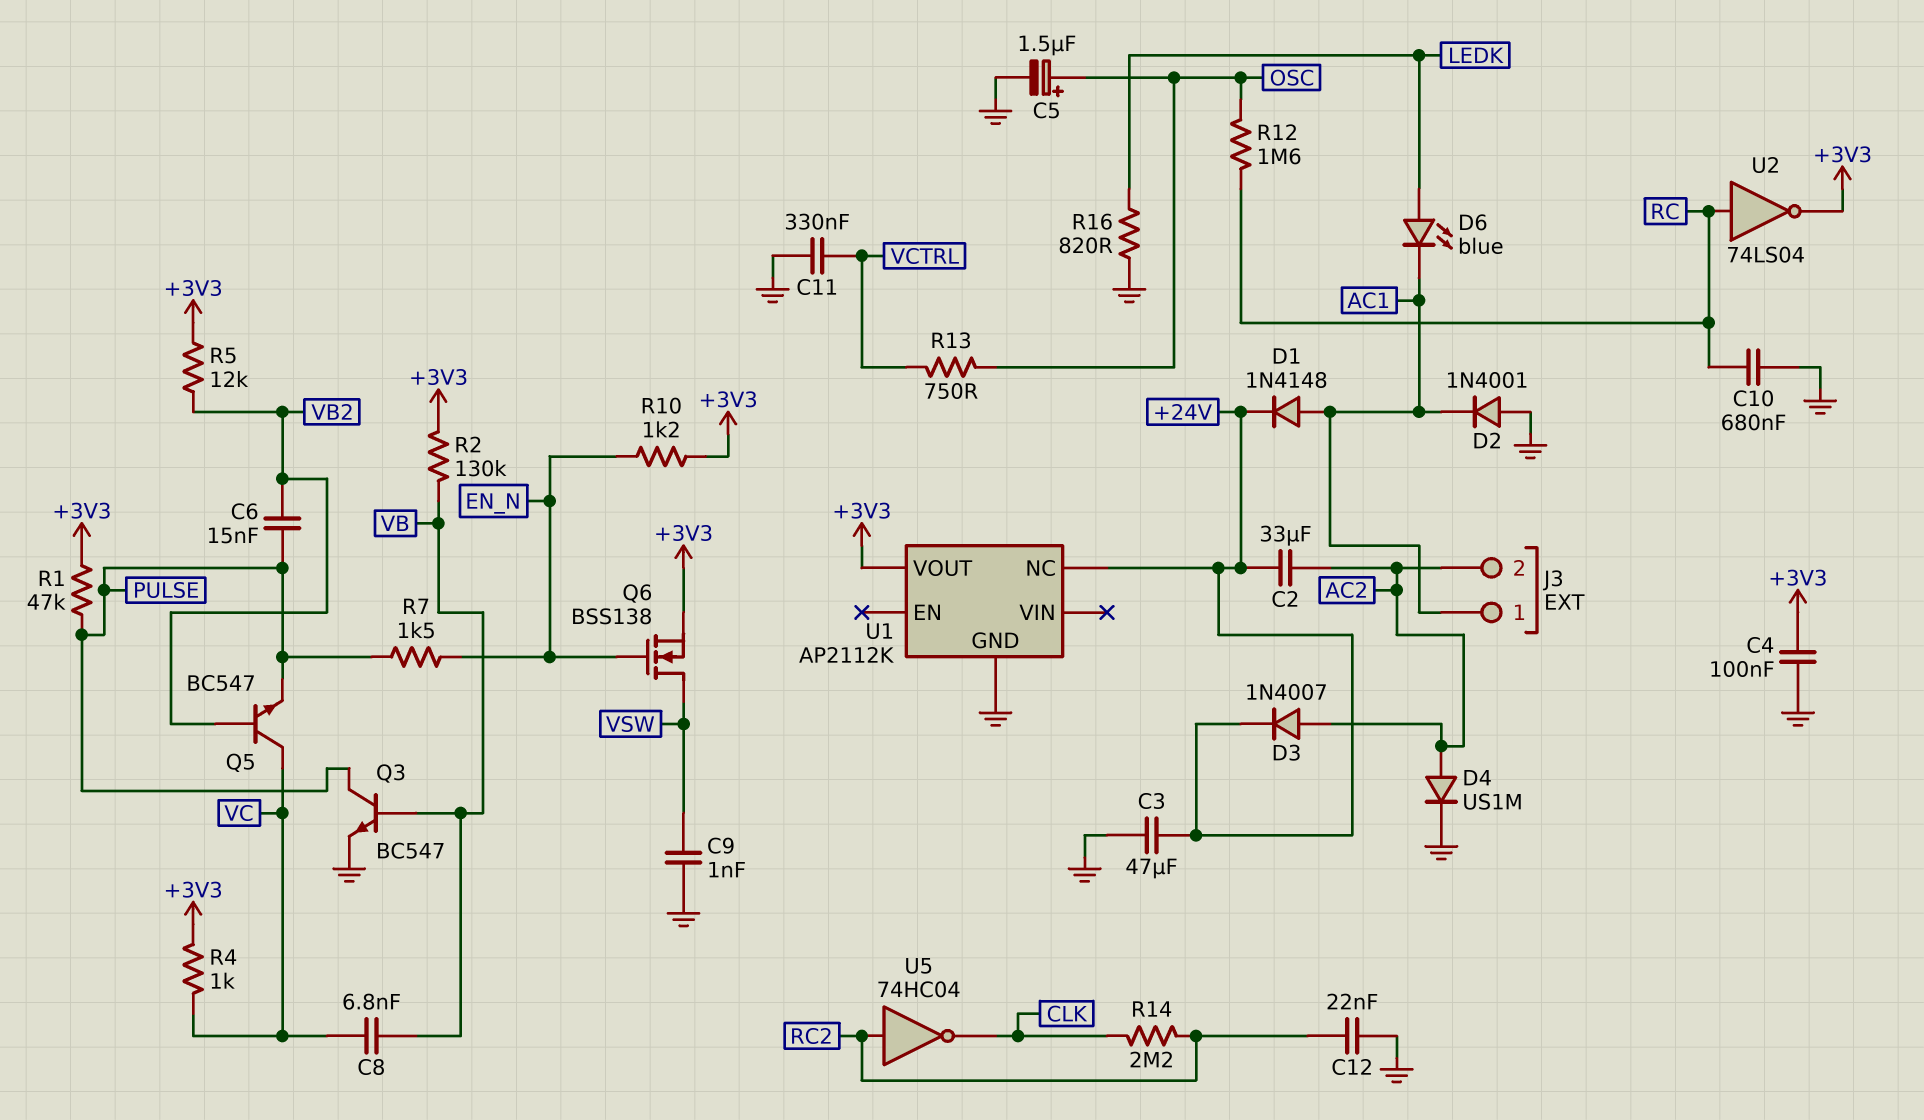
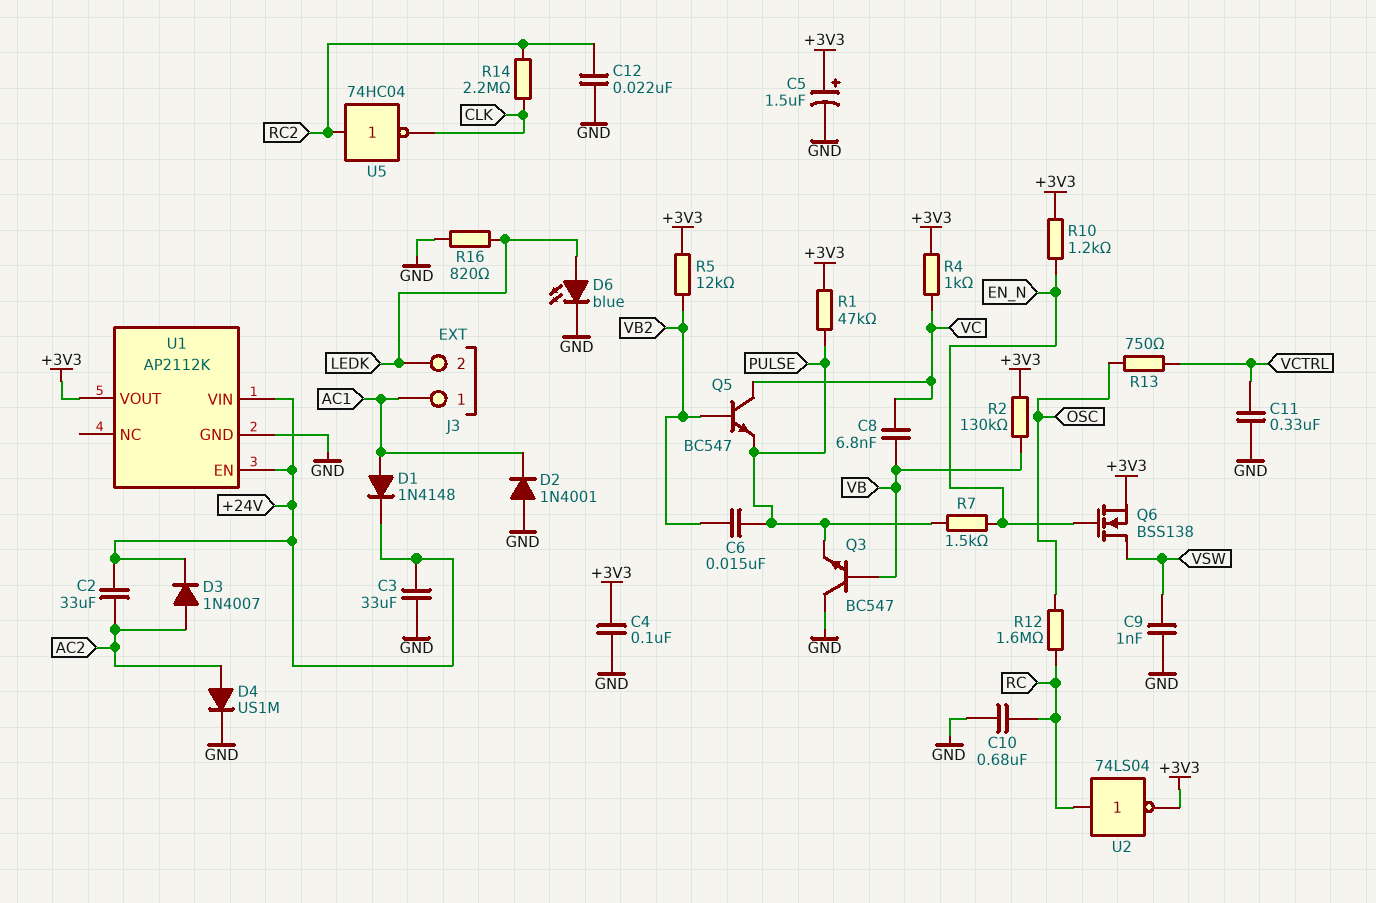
C3: 47uF (+24V, GND) -> 33uF (+24V, GND)
C5: 1.5uF (plus OSC, minus GND) -> 1.5uF (plus +3V3, minus GND)
D6: LED blue (A LEDK, K AC1) -> LED blue (A LEDK, K GND)
J3 pin 2: AC2 -> LEDK
Q3: NPN BC547 (B VB, C PULSE, E GND) -> NPN BC547 (B VB, C GND, E PULSE)
U1 pin EN: none -> +24V
U1 pin NC: +24V -> none
U1 pin VIN: none -> +24V

